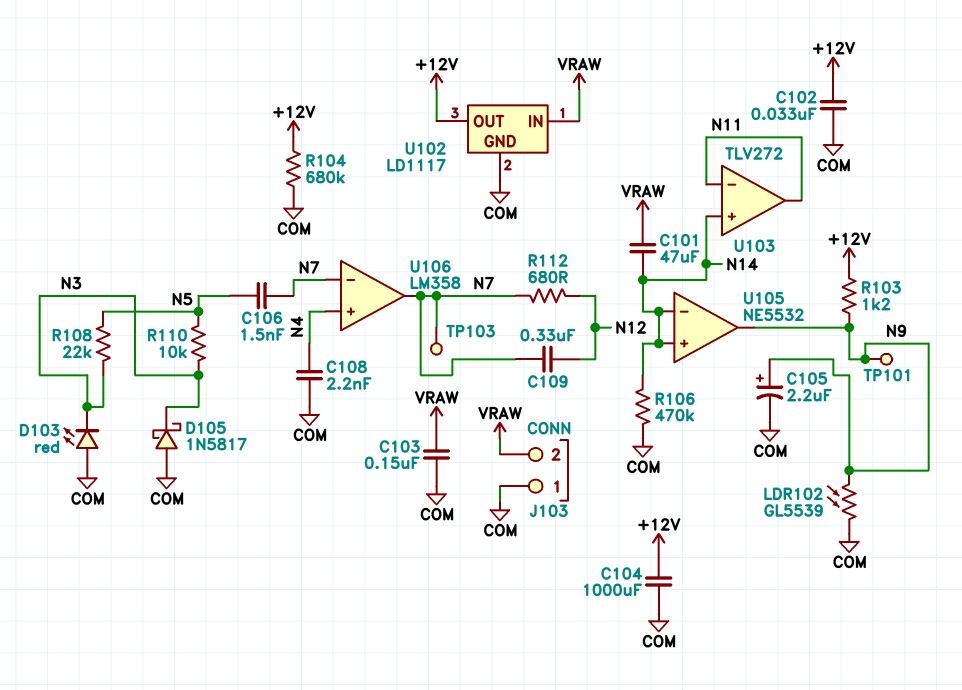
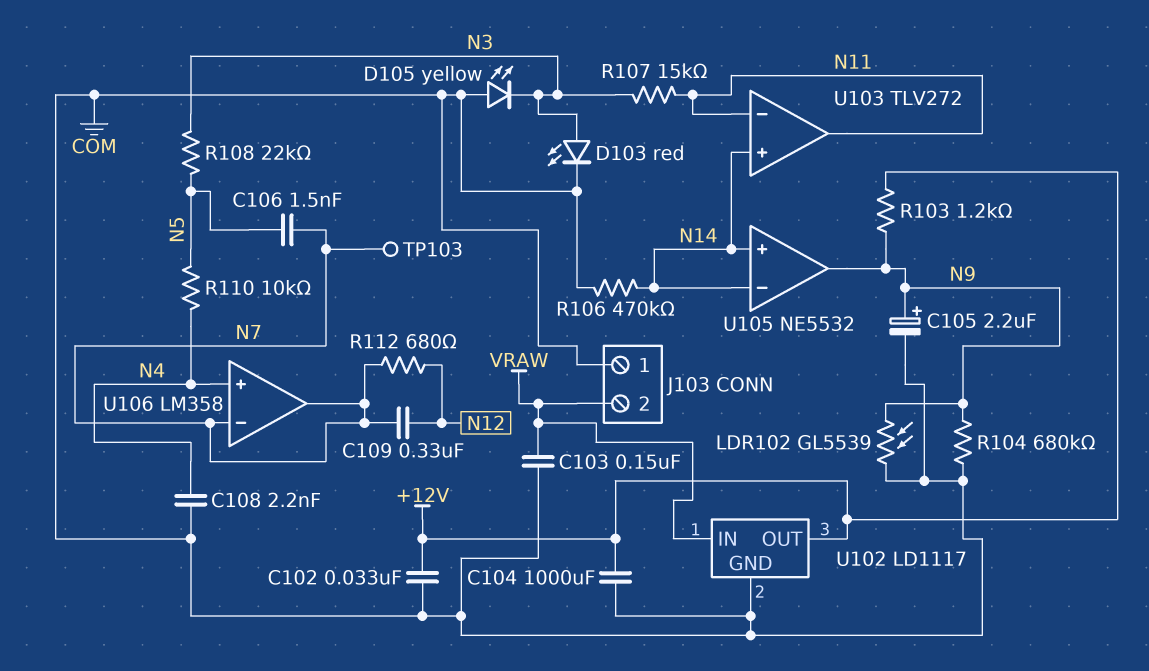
C101: 47uF (N14, VRAW) -> none
D103: LED red (A COM, K N3) -> LED red (A N3, K COM)
D105: schottky 1N5817 (A COM, K N3) -> LED yellow (A COM, K N3)
R104: 680k (+12V, COM) -> 680k (COM, N9)
R107: none -> 15k (N3, N11)
R110: 10k (N3, N5) -> 10k (N4, N5)
TP101: test point (N9) -> none

